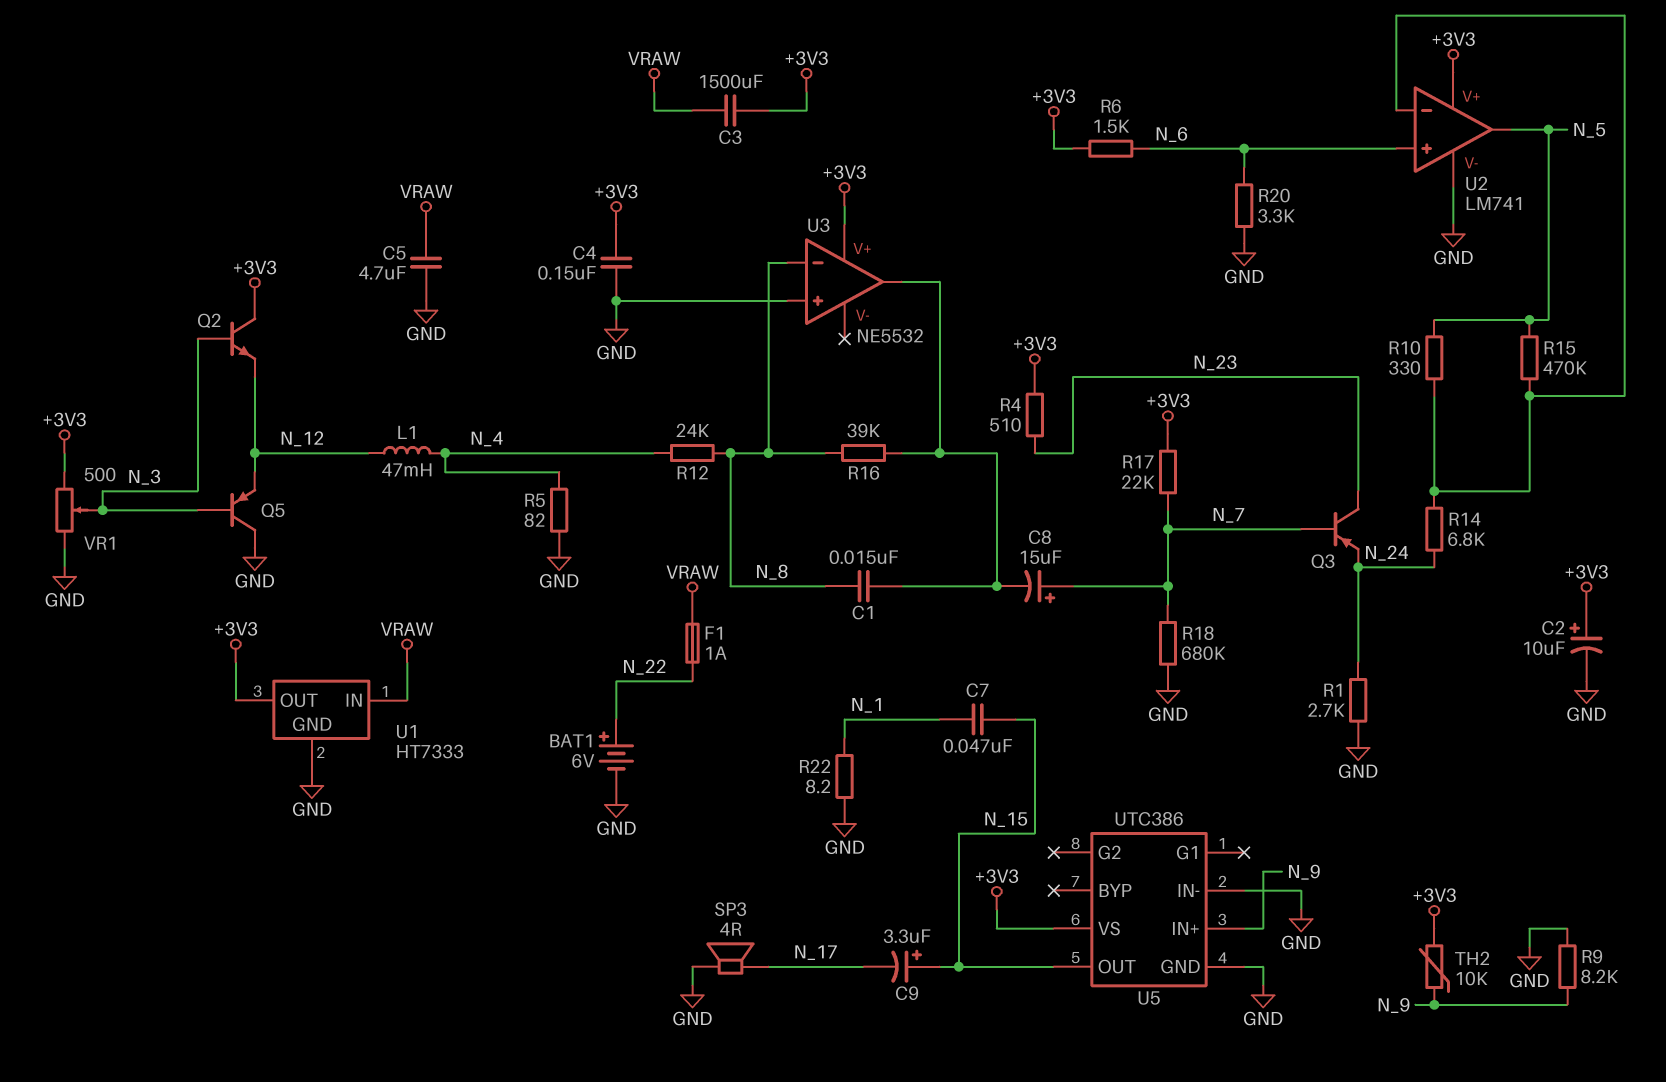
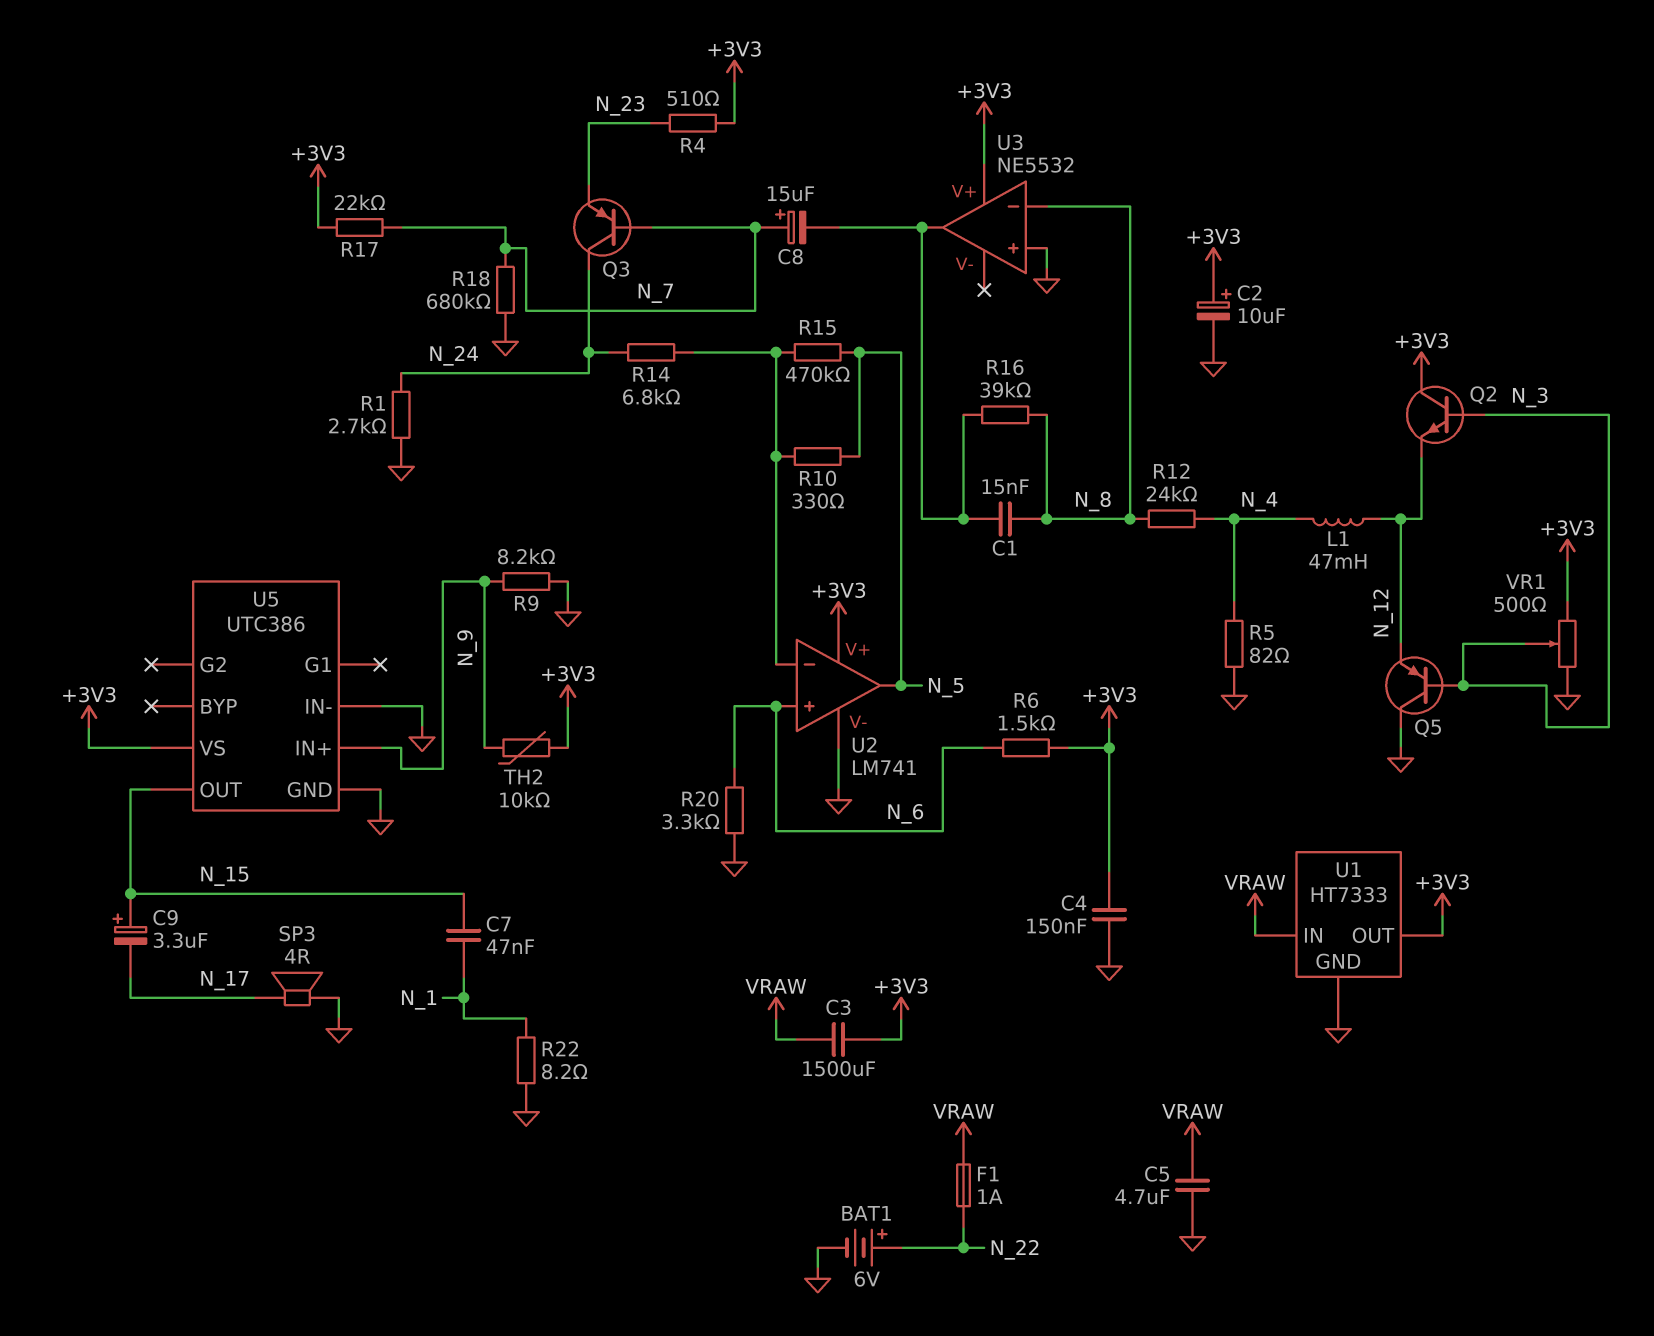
Q3: PNP (B N_7, C N_23, E N_24) -> PNP (B N_7, C N_24, E N_23)

